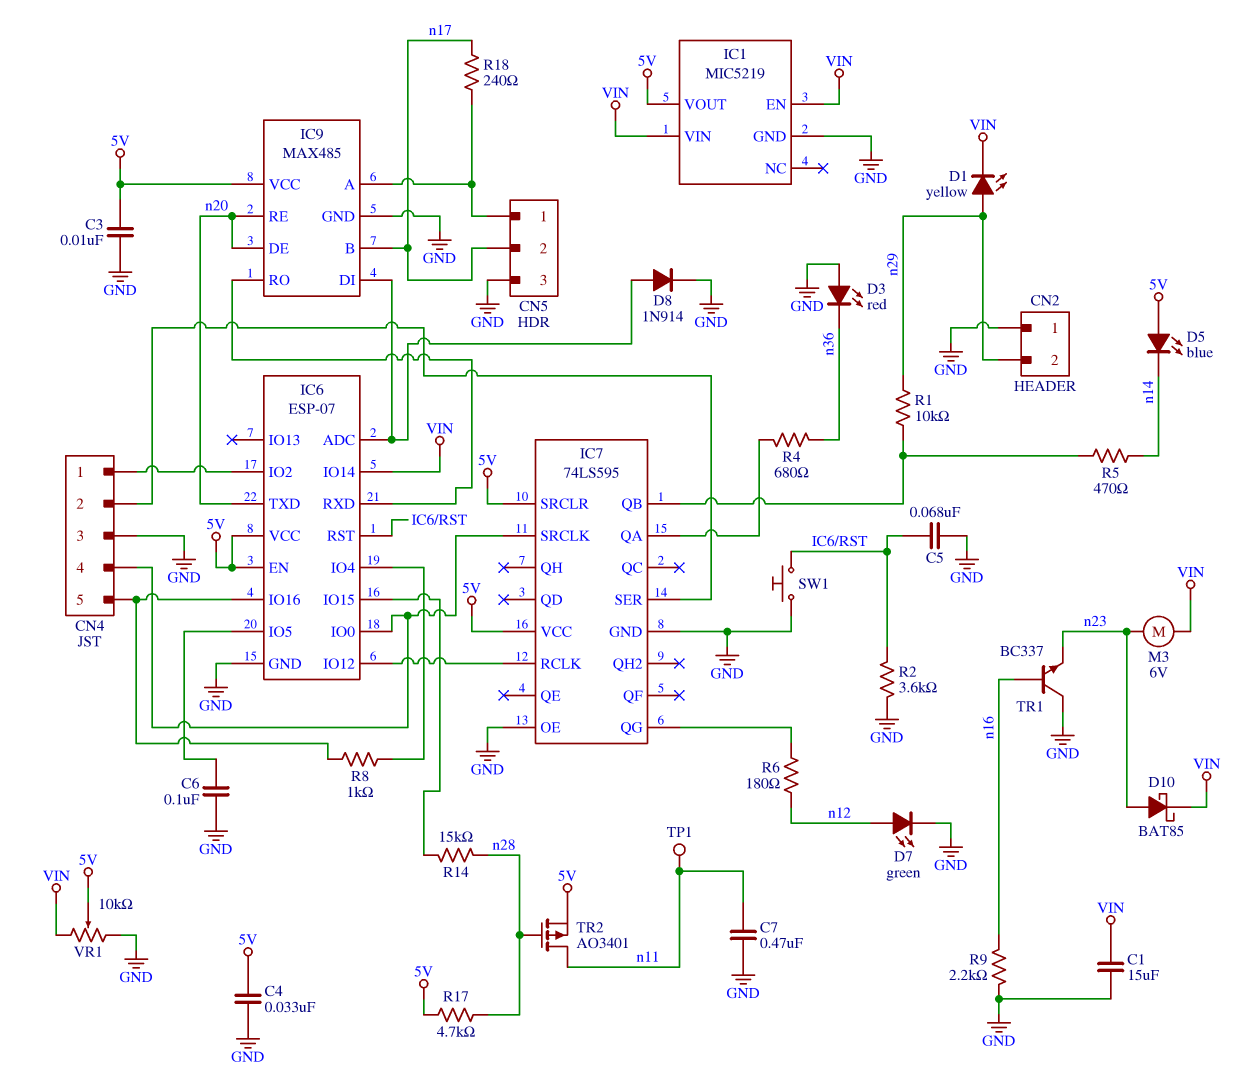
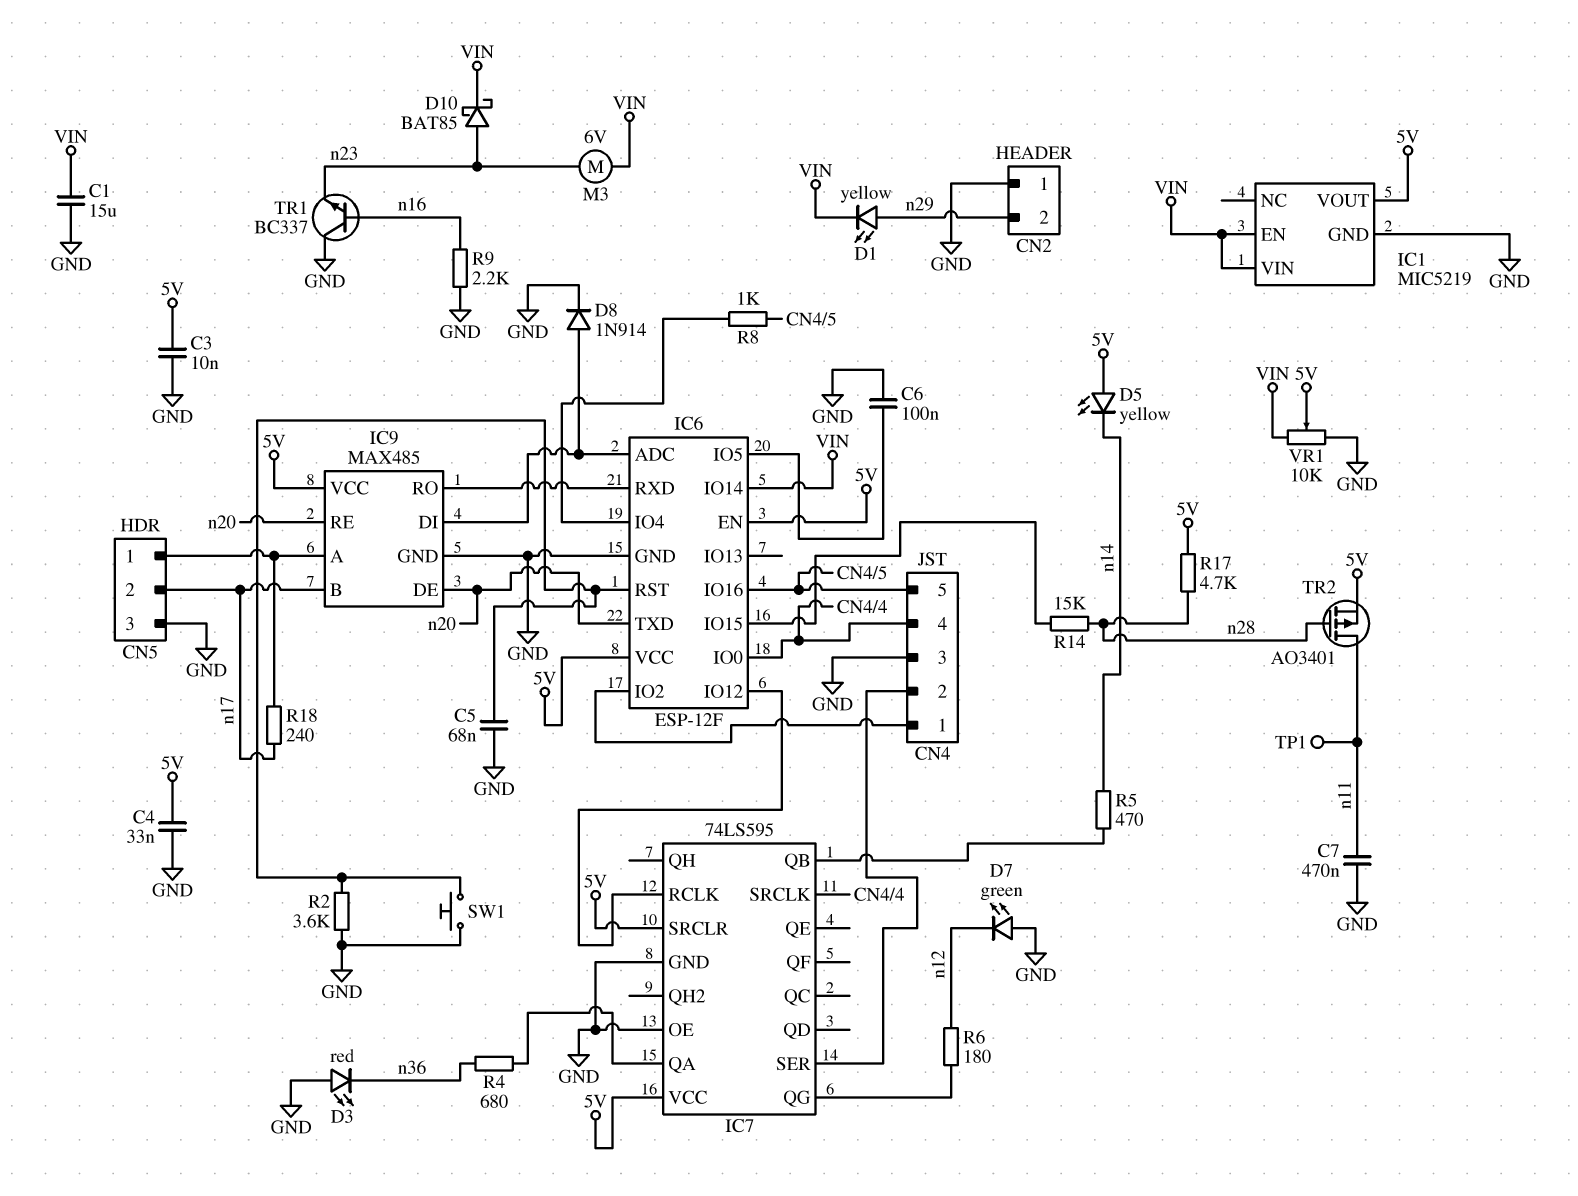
D5: LED blue (A 5V, K n14) -> LED yellow (A 5V, K n14)
D7: LED green (A n12, K GND) -> LED green (A GND, K n12)
IC6: ESP-07 -> ESP-12F
R1: 10k (IC7/QB, n29) -> none

